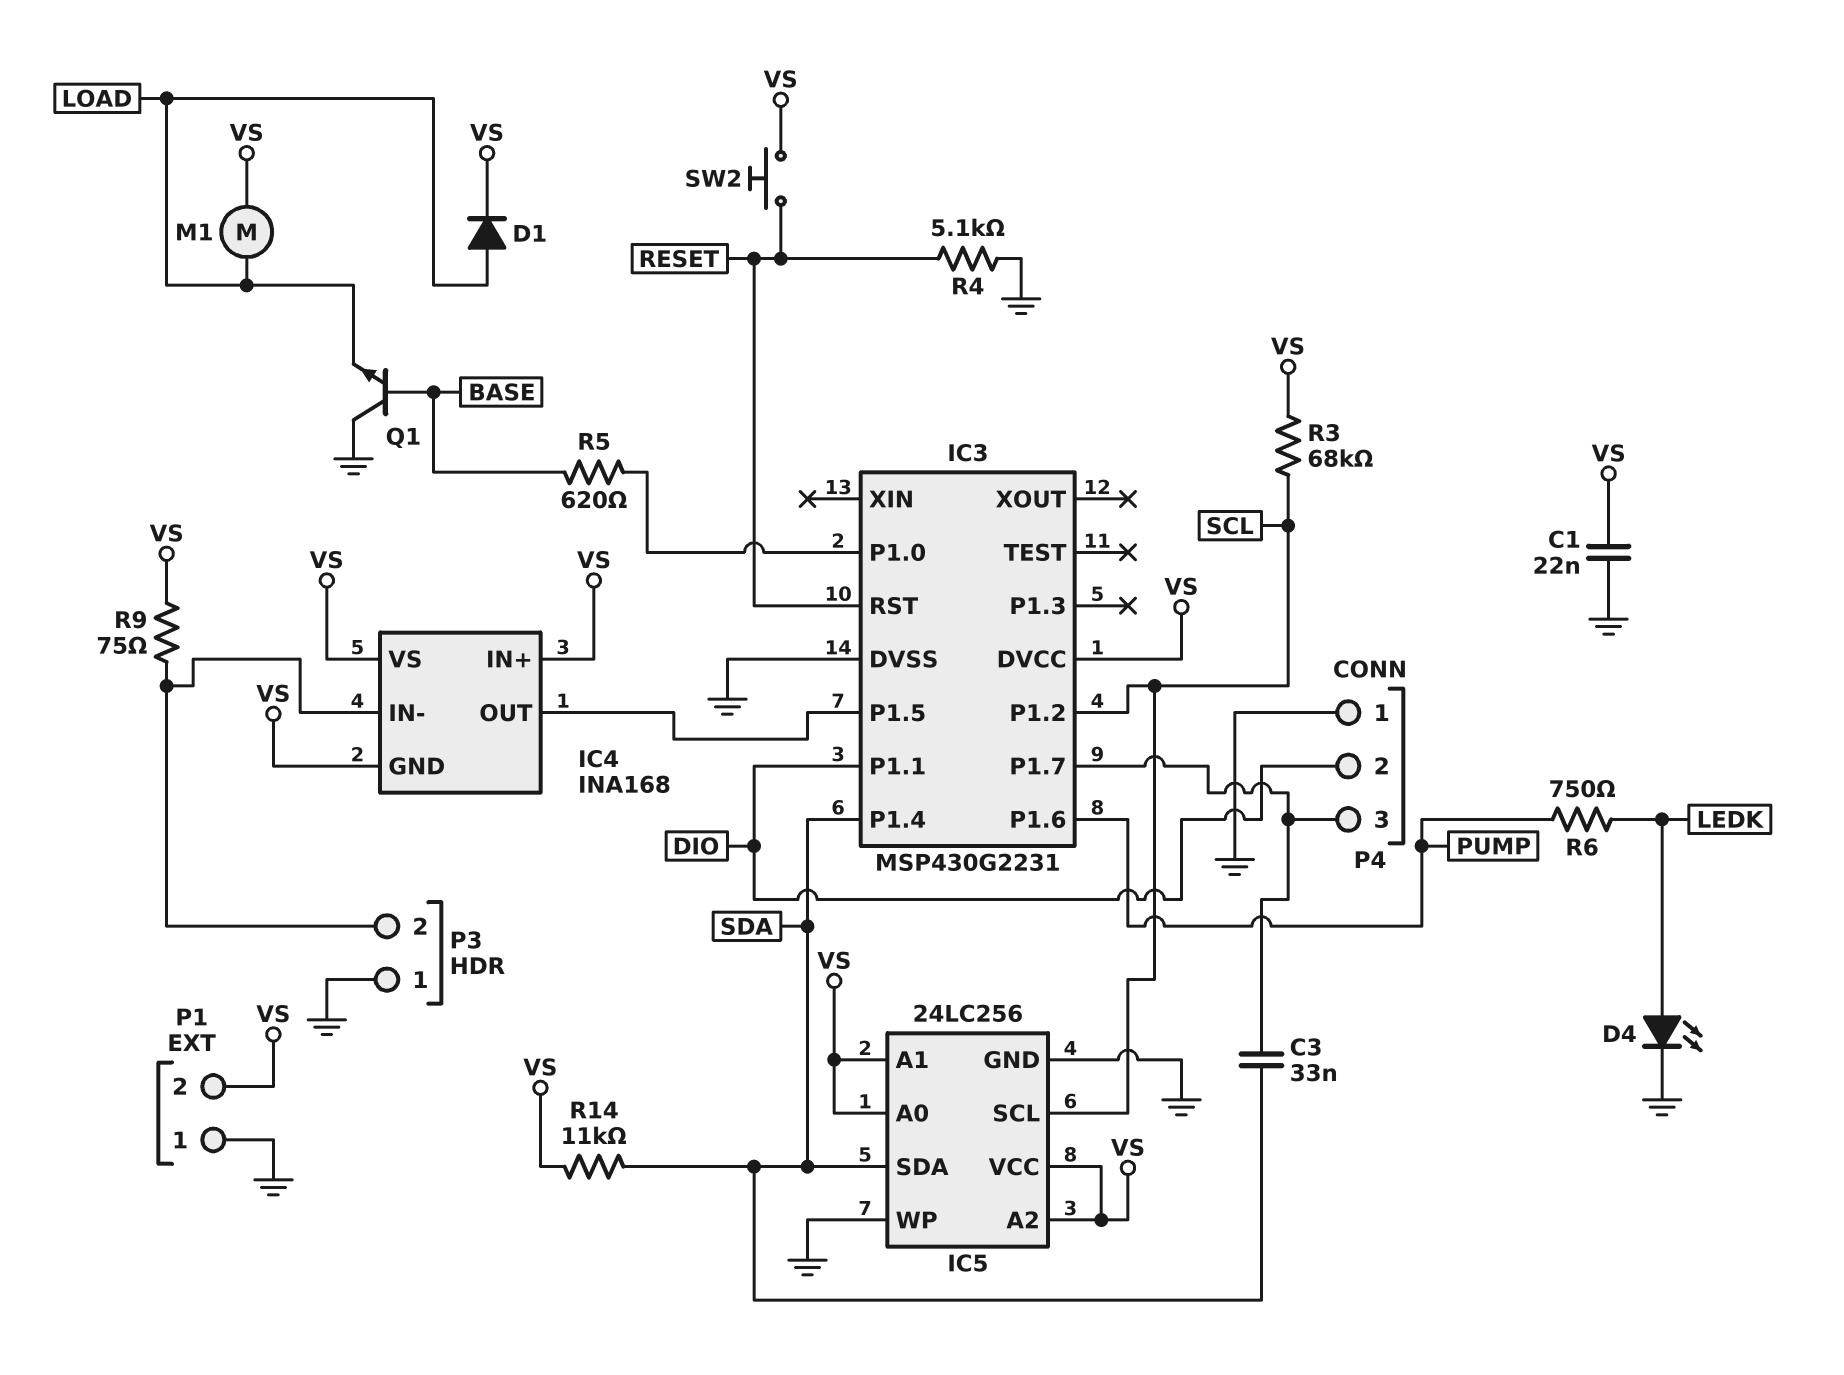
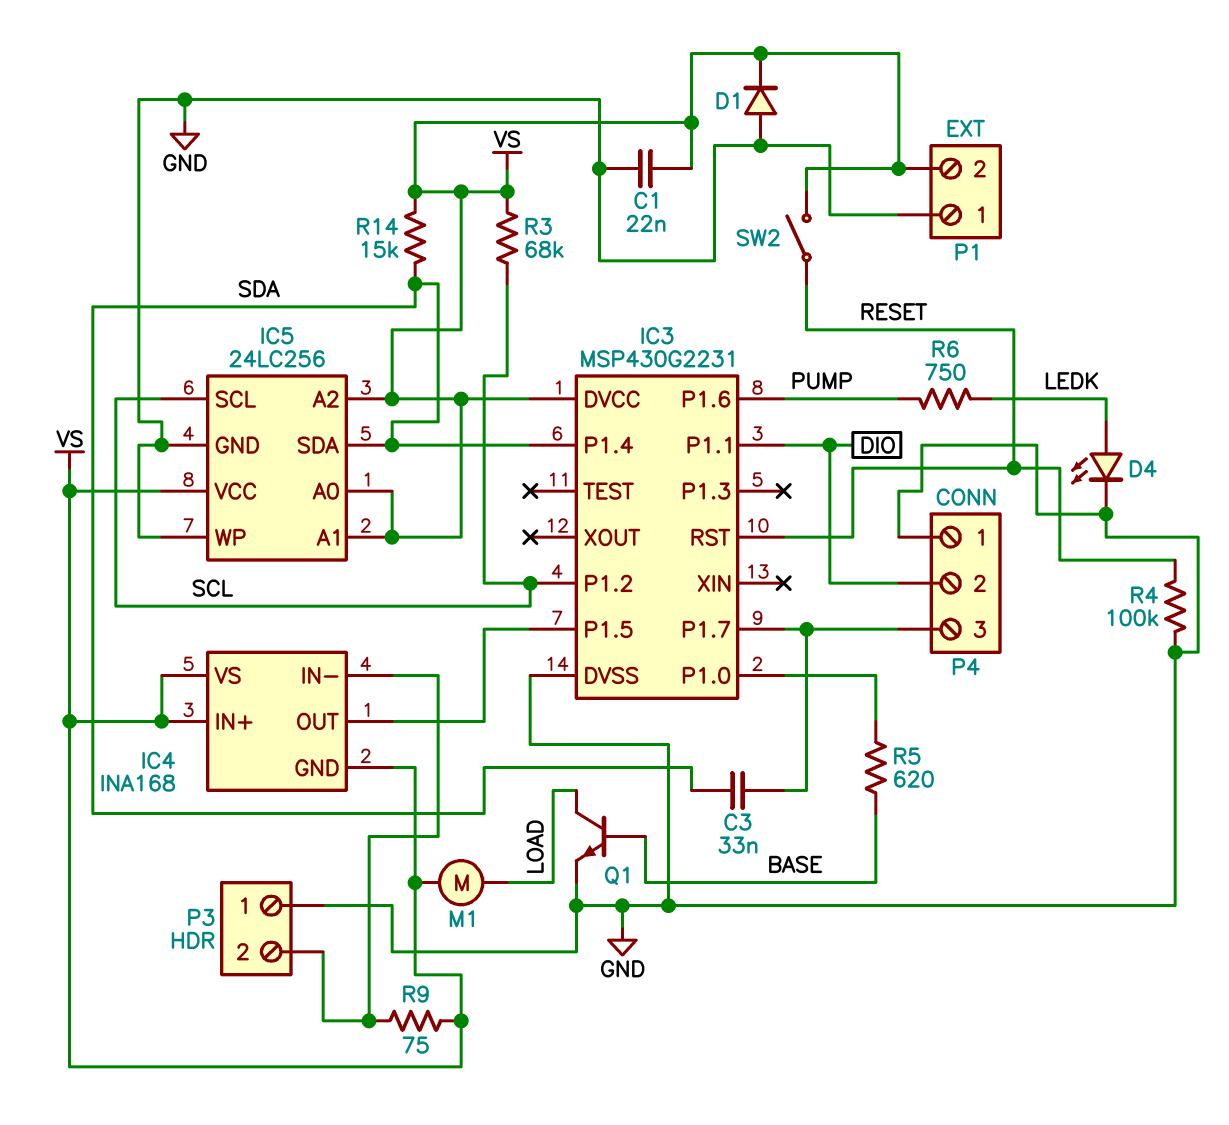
D1: diode (A LOAD, K VS) -> diode (A GND, K VS)
Q1: NPN (B BASE, C GND, E LOAD) -> NPN (B BASE, C LOAD, E GND)
R4: 5.1k (GND, RESET) -> 100k (GND, RESET)
R14: 11k (SDA, VS) -> 15k (SDA, VS)
SW2: button (RESET, VS) -> switch (RESET, VS)

